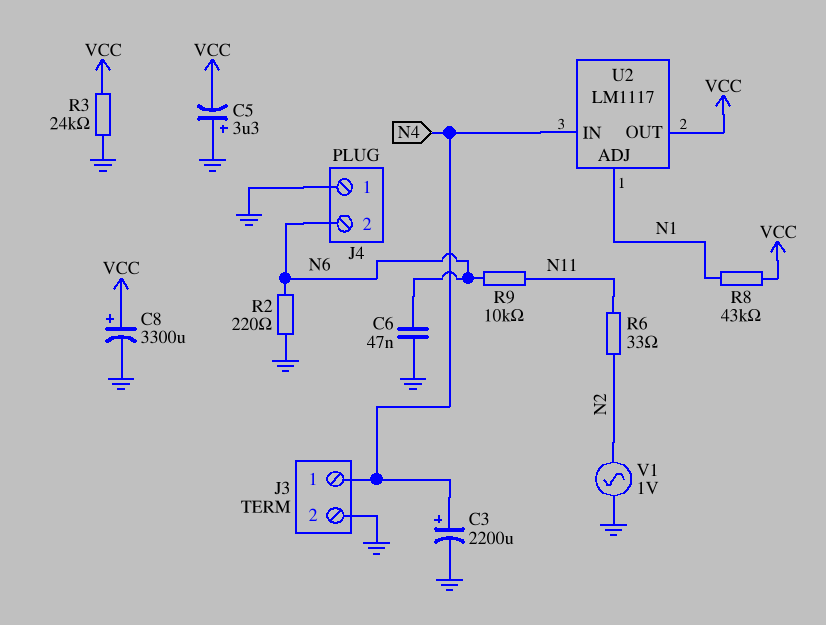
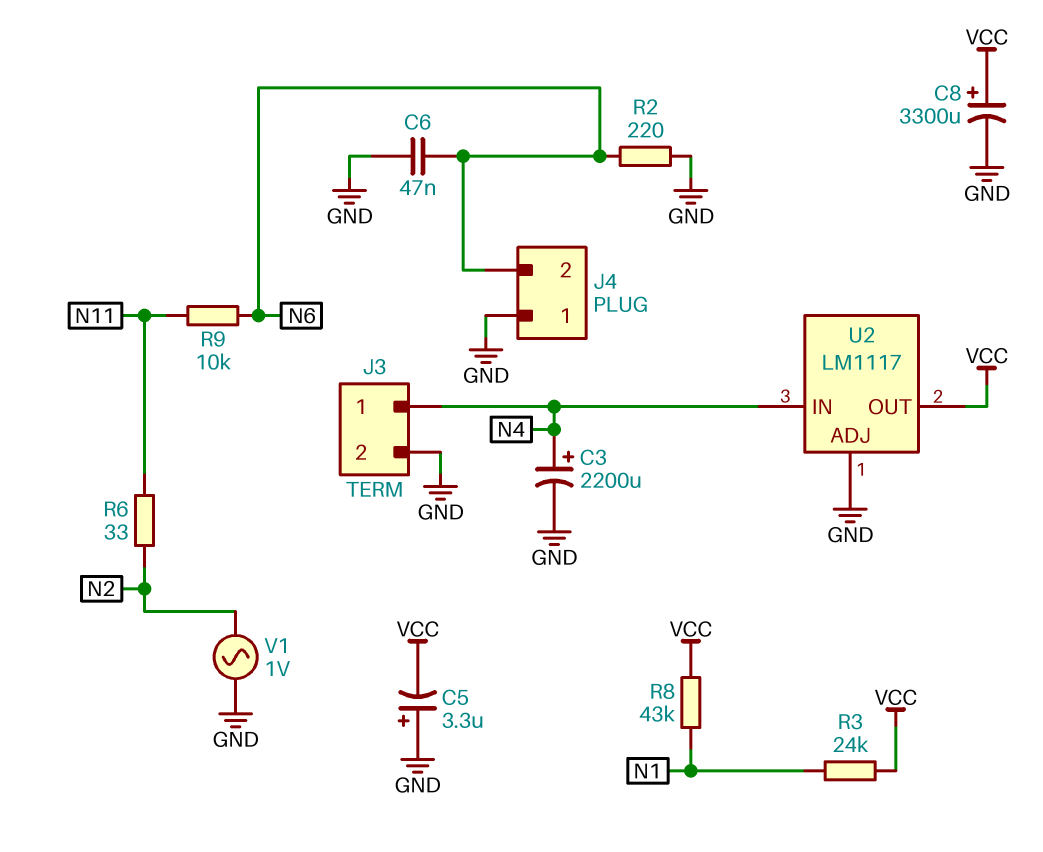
R3: 24k (GND, VCC) -> 24k (N1, VCC)
U2 pin ADJ: N1 -> GND

